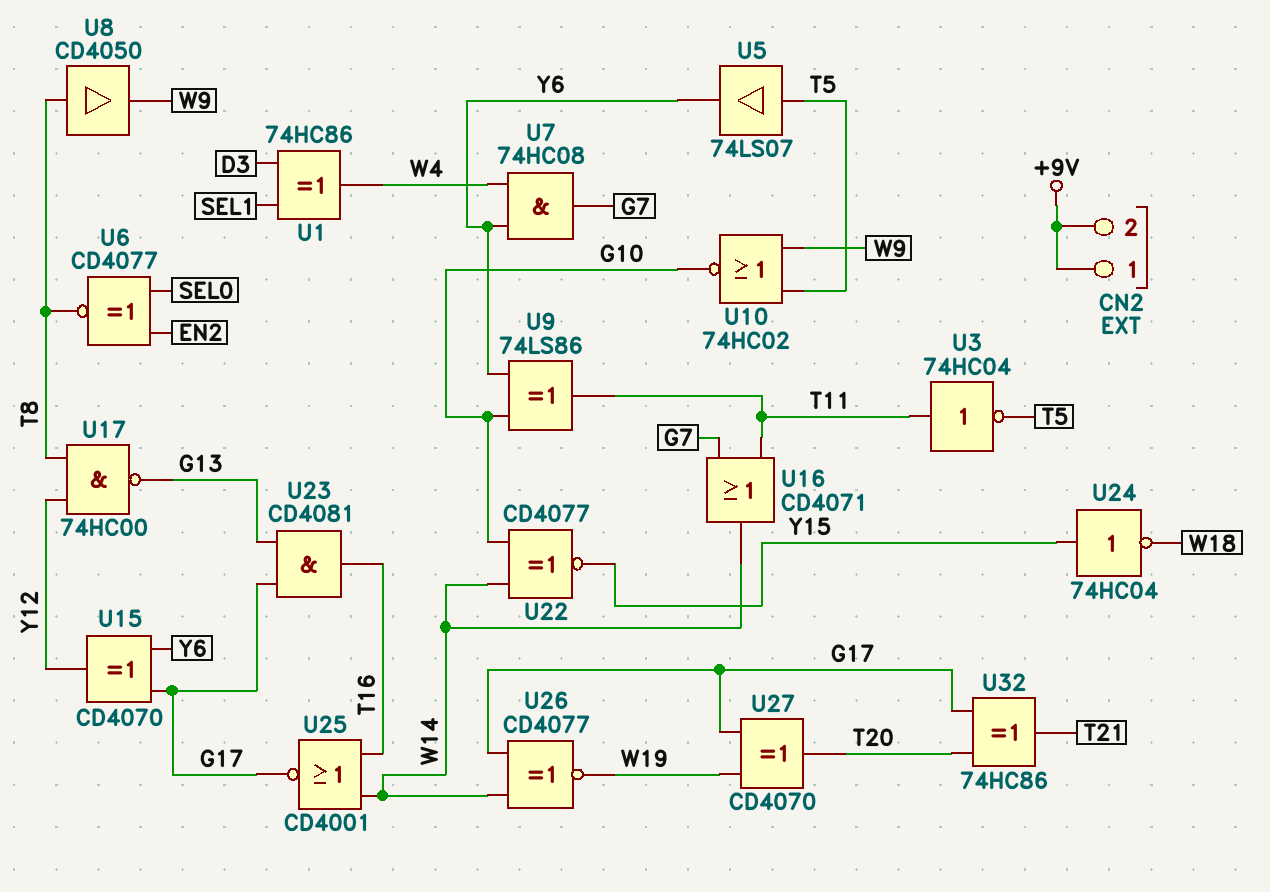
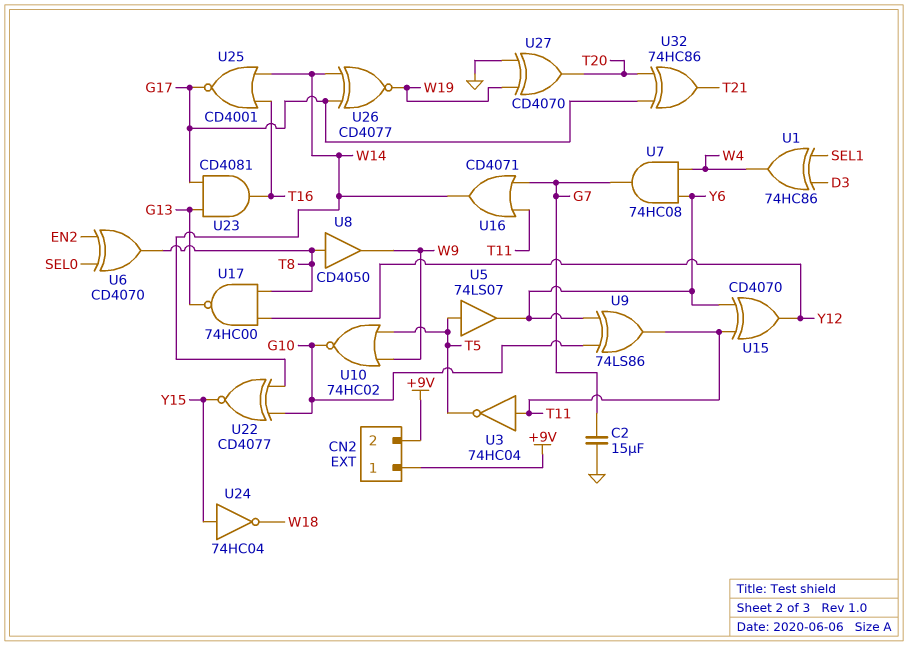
C2: none -> 15uF (G7, GND)
U6: XNOR CD4077 (in EN2, in SEL0, out T8) -> XOR CD4070 (in EN2, in SEL0, out T8)
U15: XOR CD4070 (in G17, in Y6, out Y12) -> XOR CD4070 (in T11, in Y6, out Y12)
U27: XOR CD4070 (in G17, in W19, out T20) -> XOR CD4070 (in GND, in W19, out T20)

